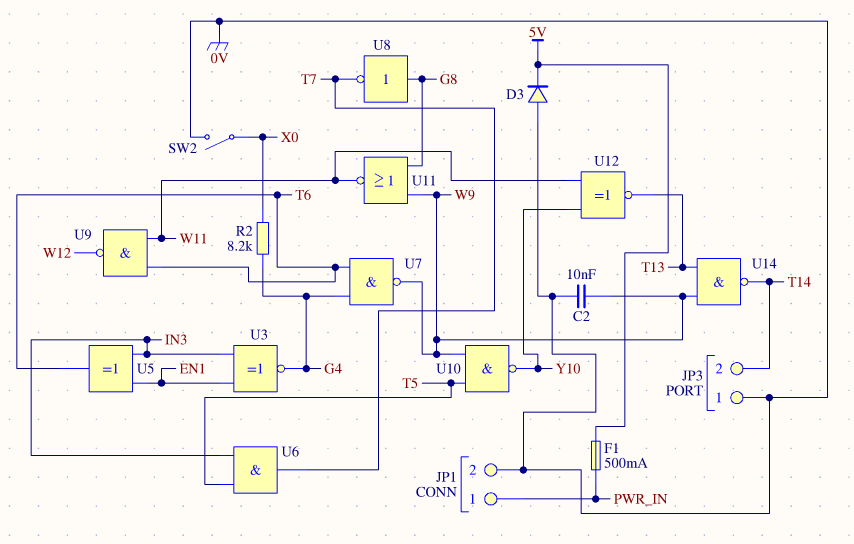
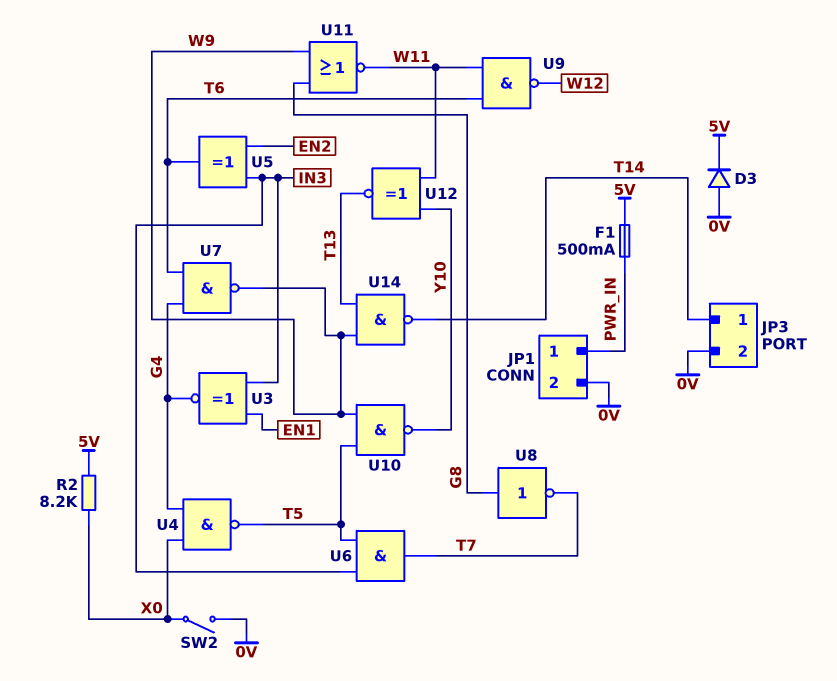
C2: 10nF (0V, W9) -> none
JP3 pin 1: 0V -> T14
JP3 pin 2: T14 -> 0V
R2: 8.2k (G4, X0) -> 8.2k (5V, X0)
U4: none -> NAND (in G4, in X0, out T5)
U5: XOR (in EN1, in IN3, out T6) -> XOR (in EN2, in IN3, out T6)

